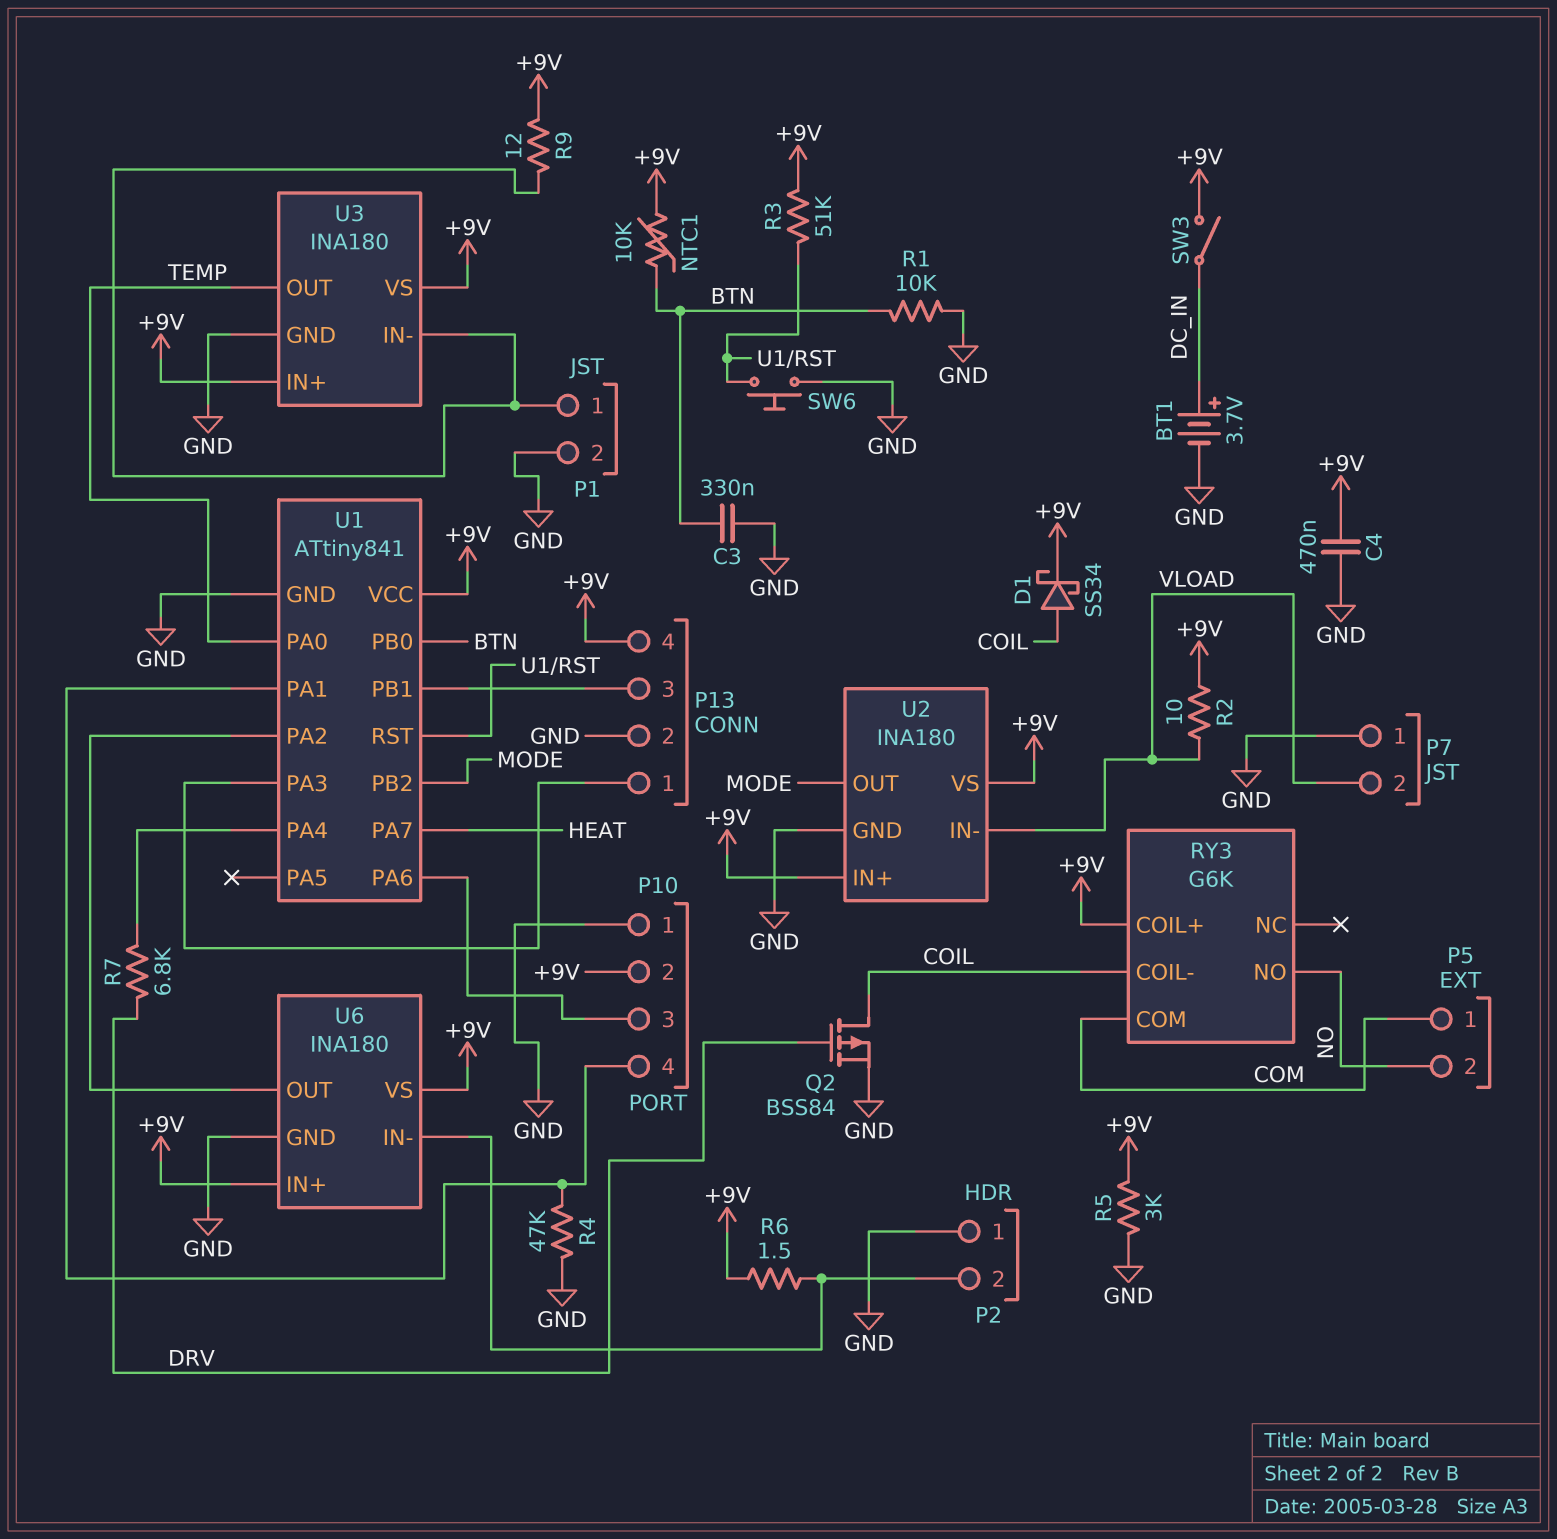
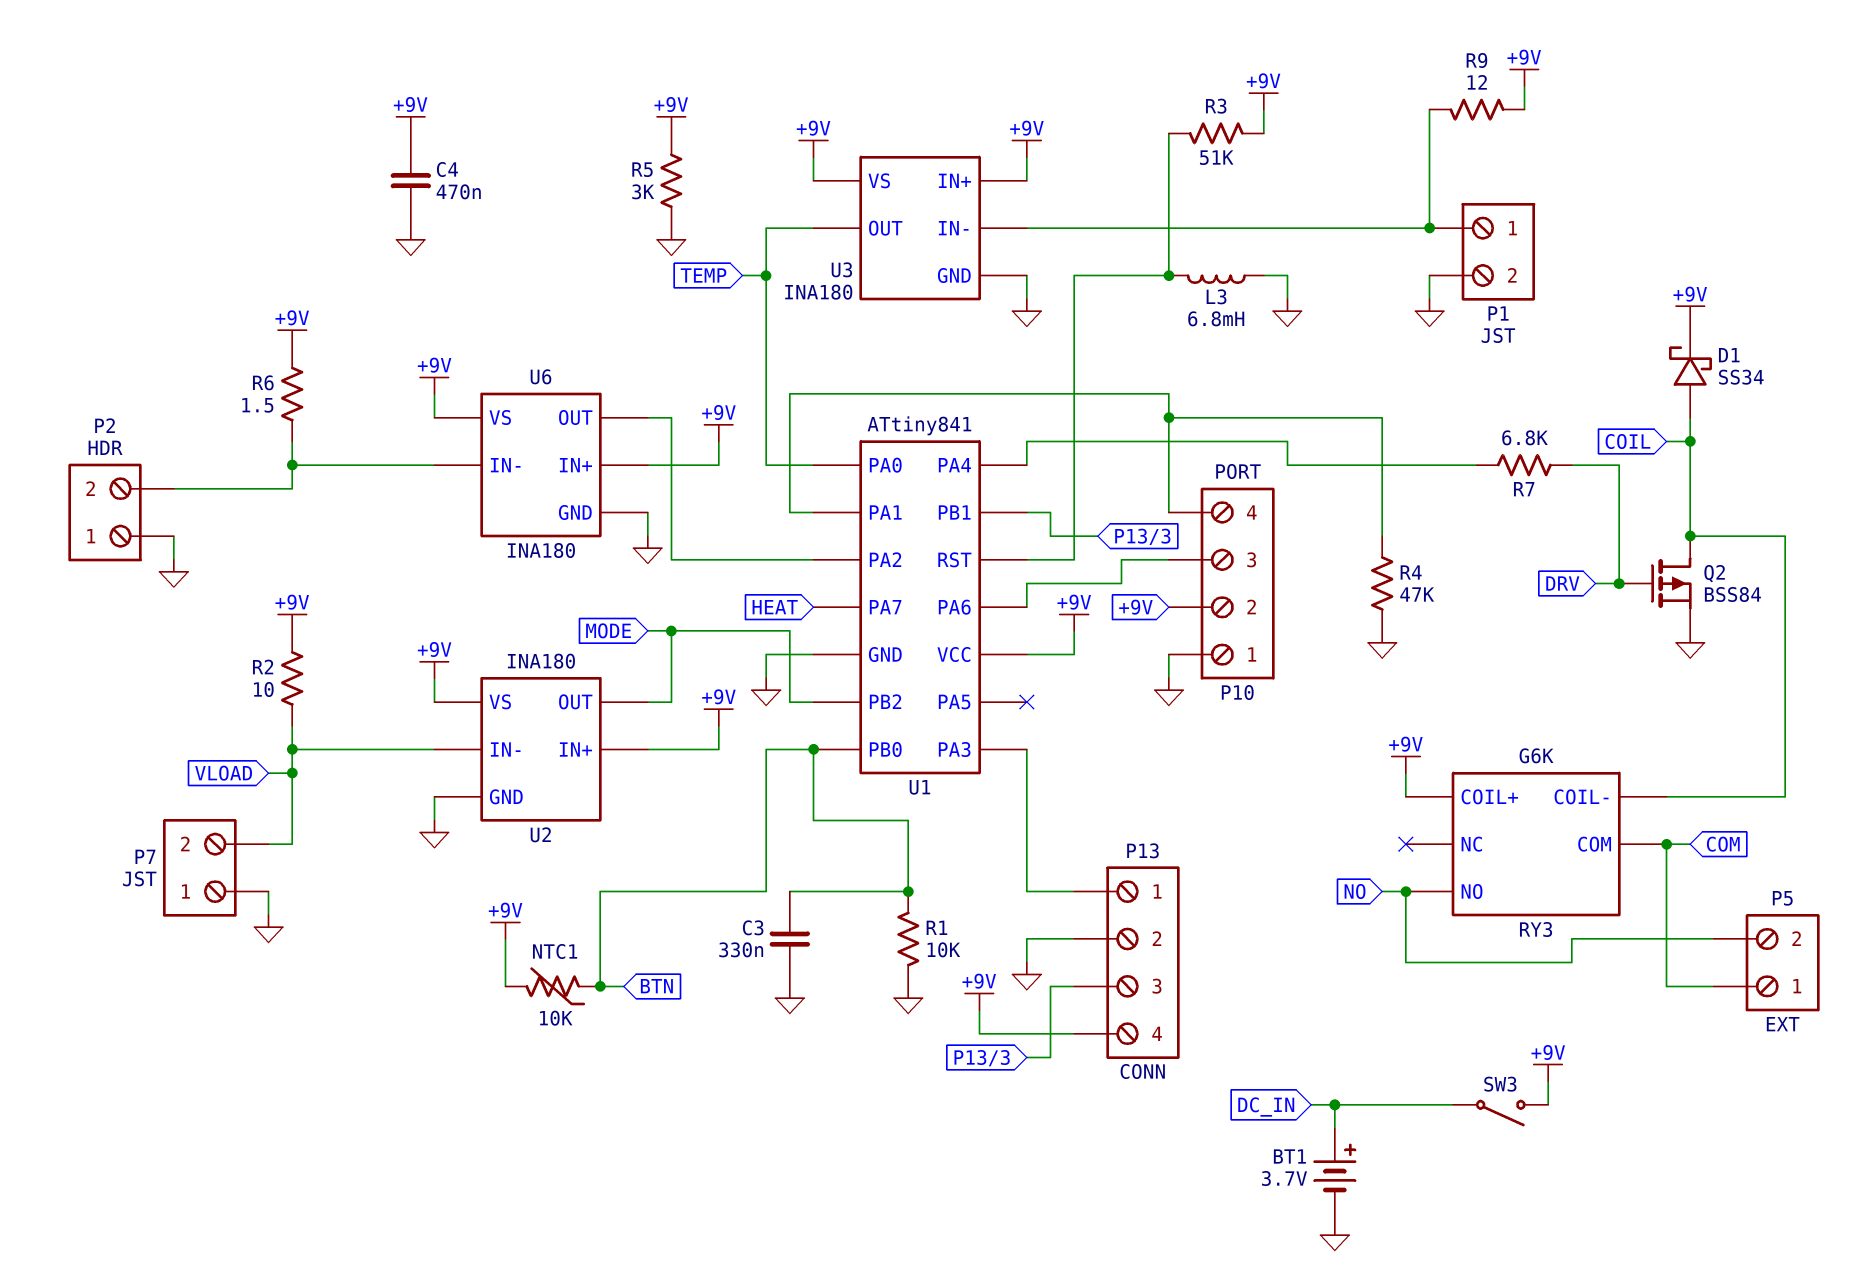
L3: none -> 6.8mH (GND, U1/RST)
SW6: button (GND, U1/RST) -> none

